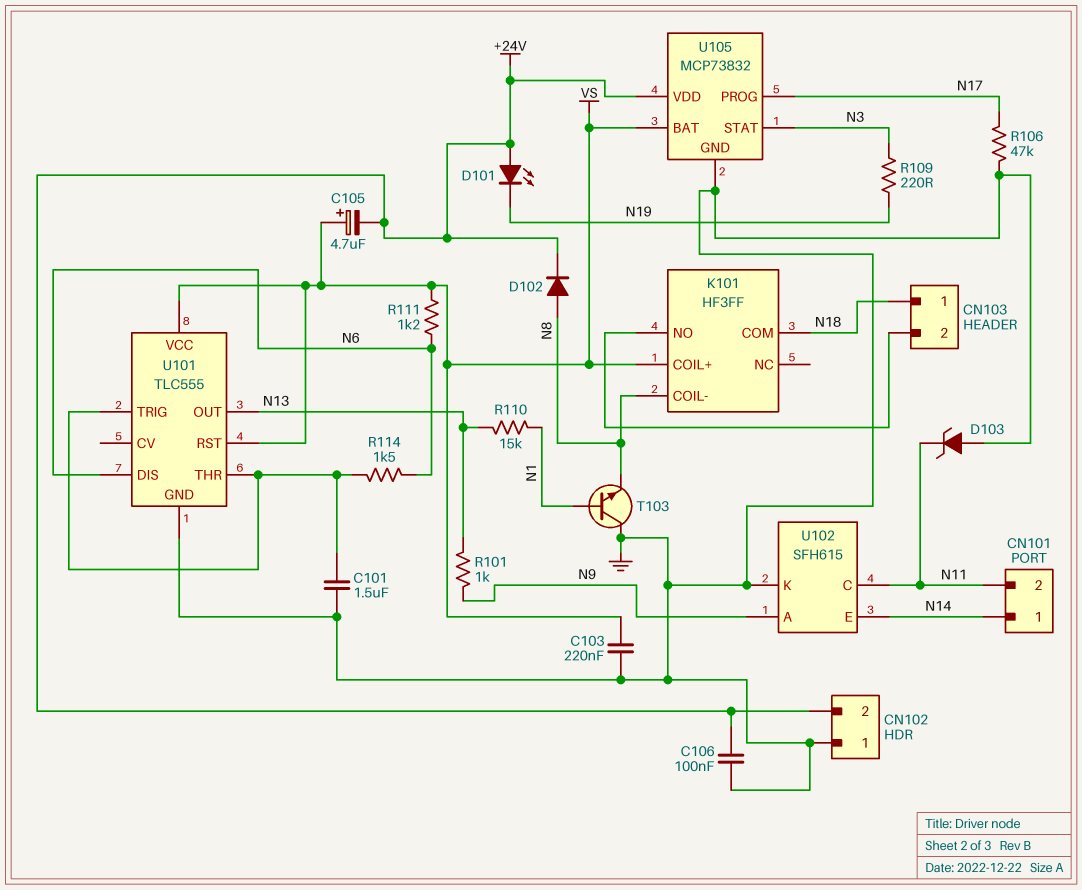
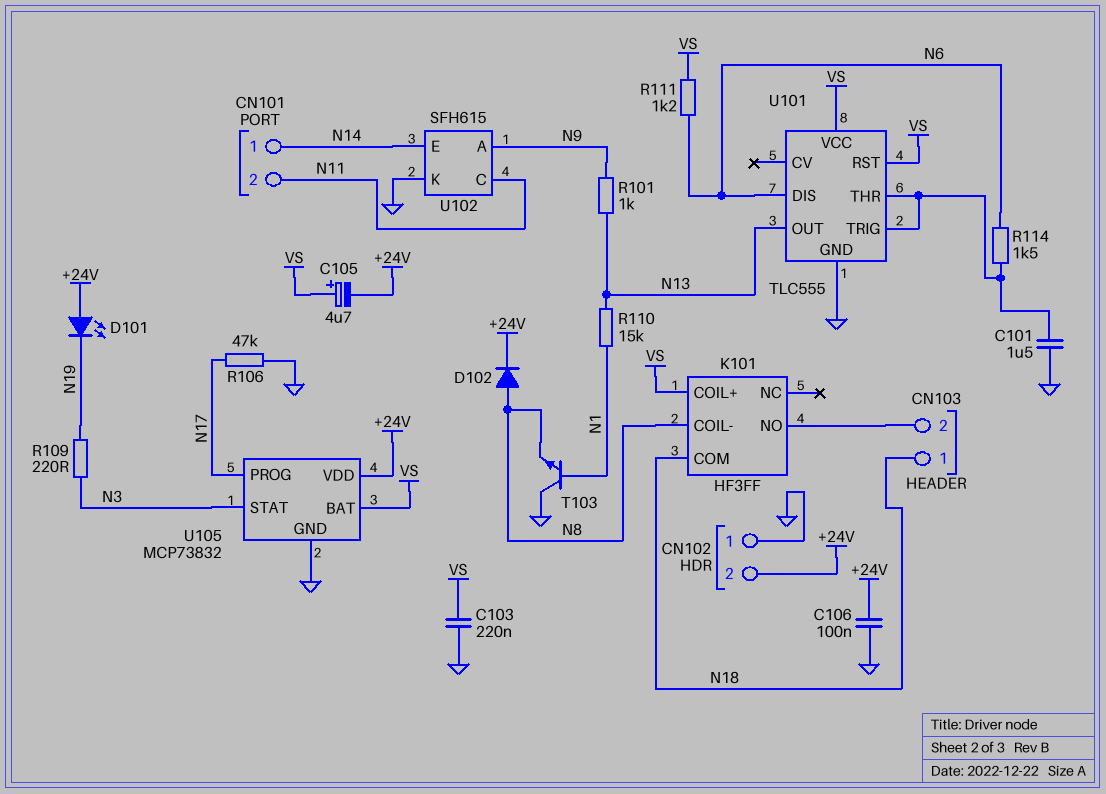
D103: zener (A GND, K N11) -> none

